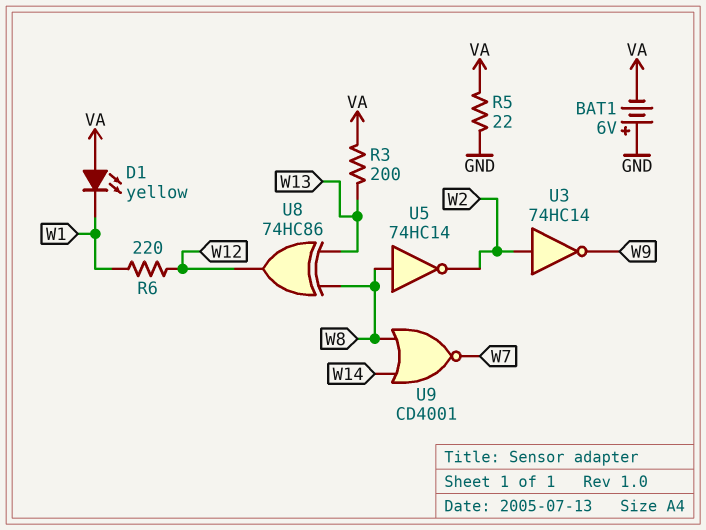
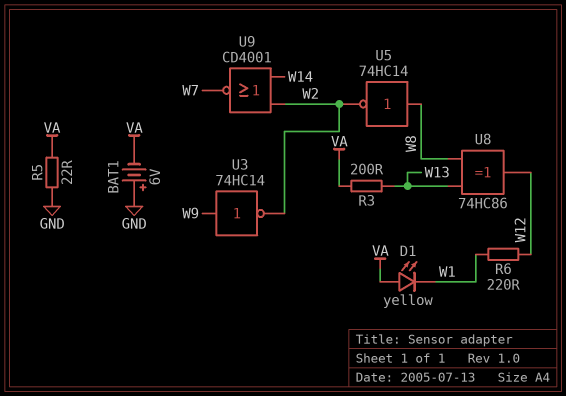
U3: NOT 74HC14 (in W2, out W9) -> NOT 74HC14 (in W9, out W2)
U9: NOR CD4001 (in W8, in W14, out W7) -> NOR CD4001 (in W2, in W14, out W7)

